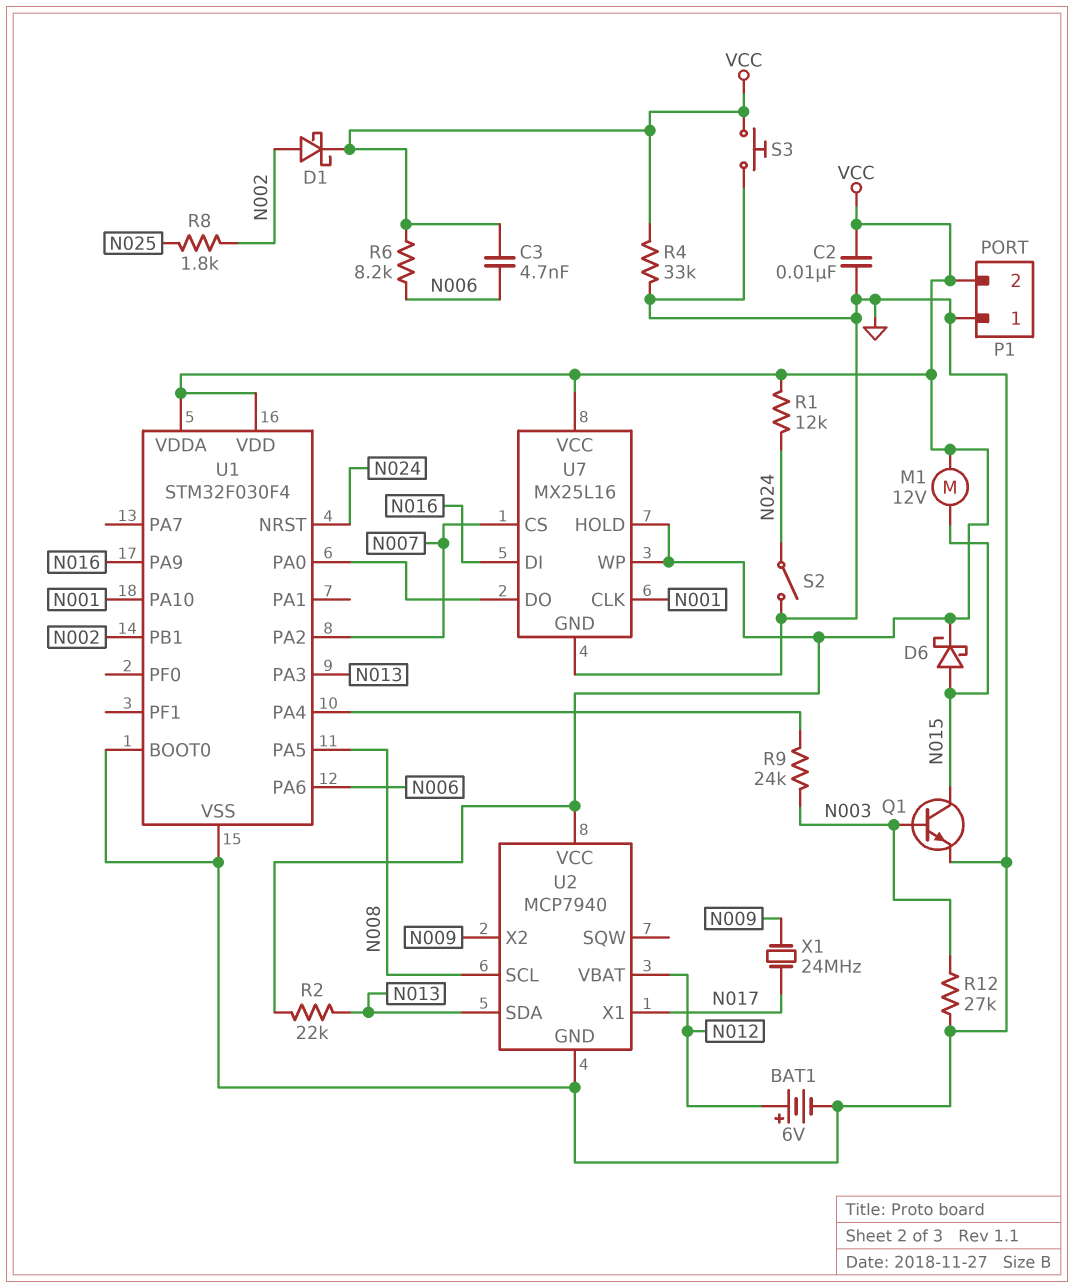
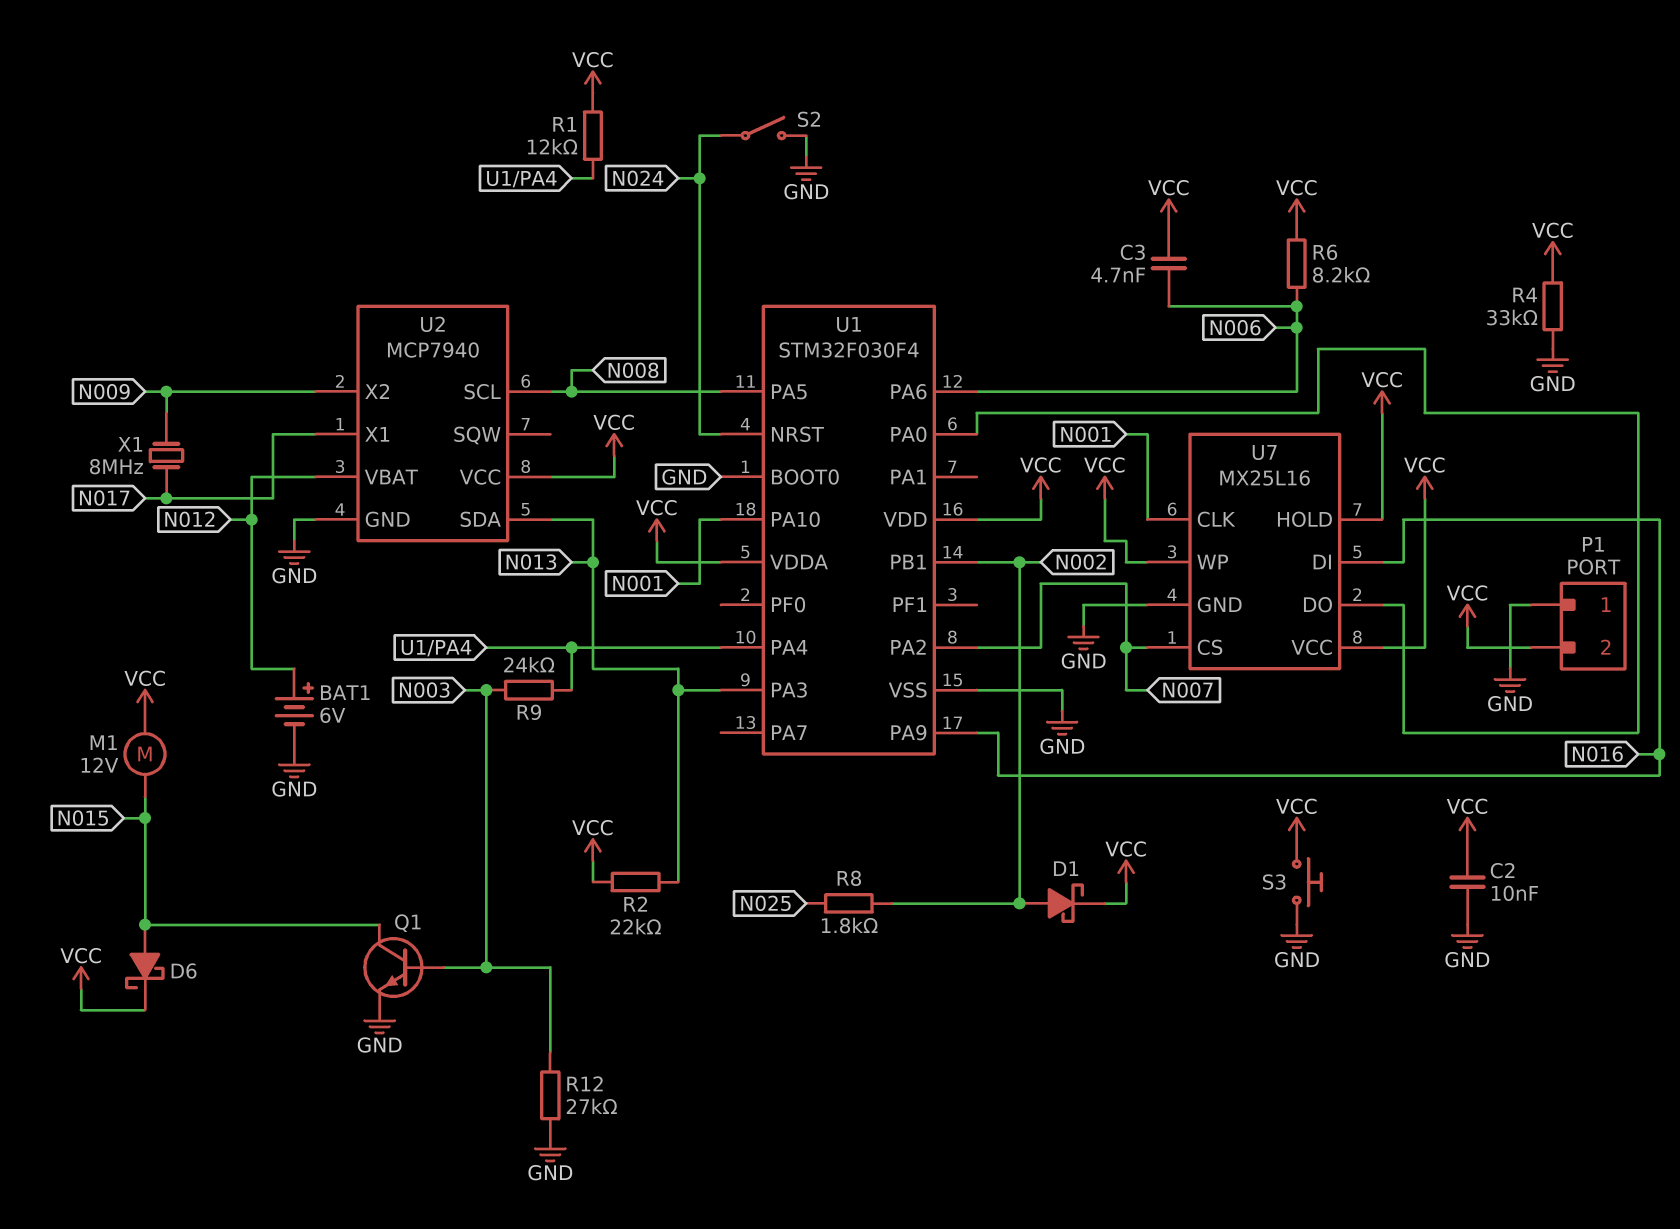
R1: 12k (N024, VCC) -> 12k (U1/PA4, VCC)
X1: 24MHz (N009, N017) -> 8MHz (N009, N017)

